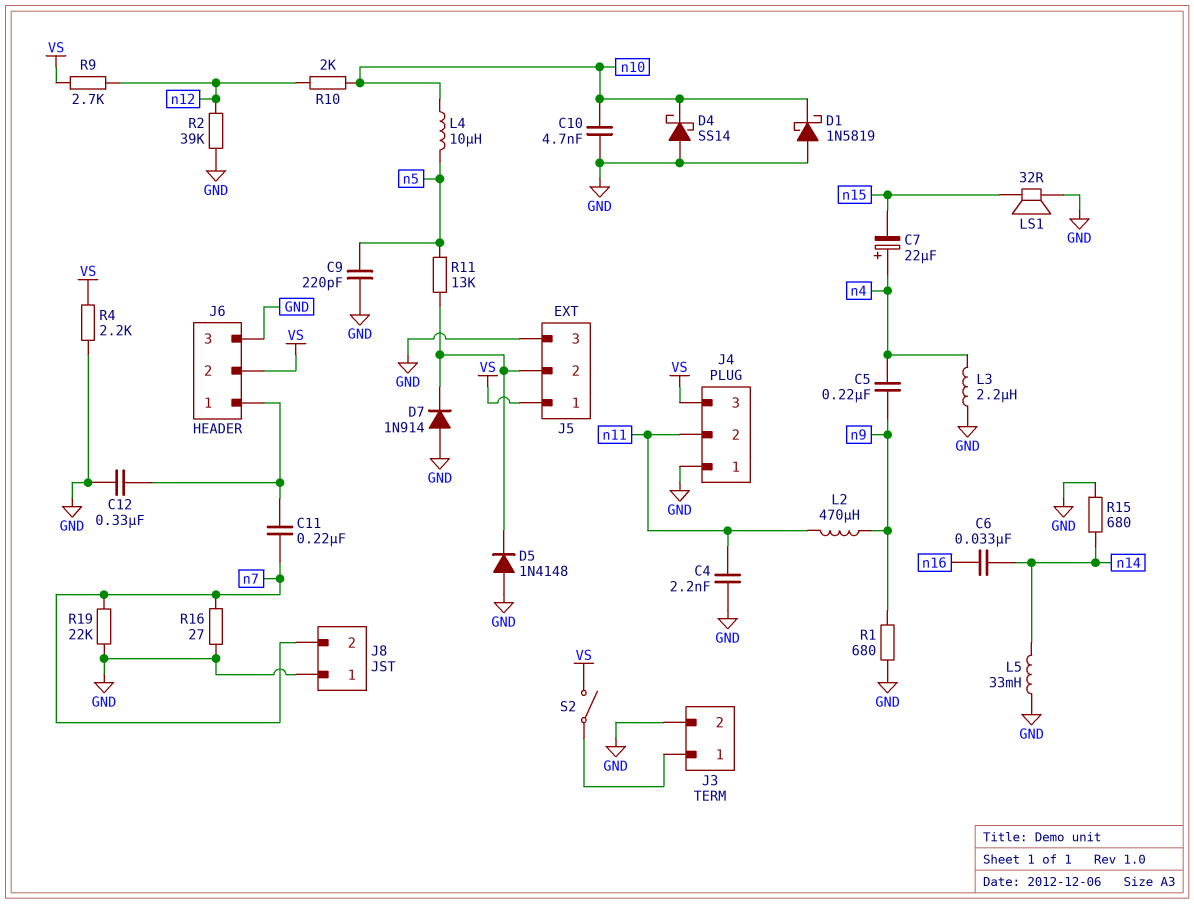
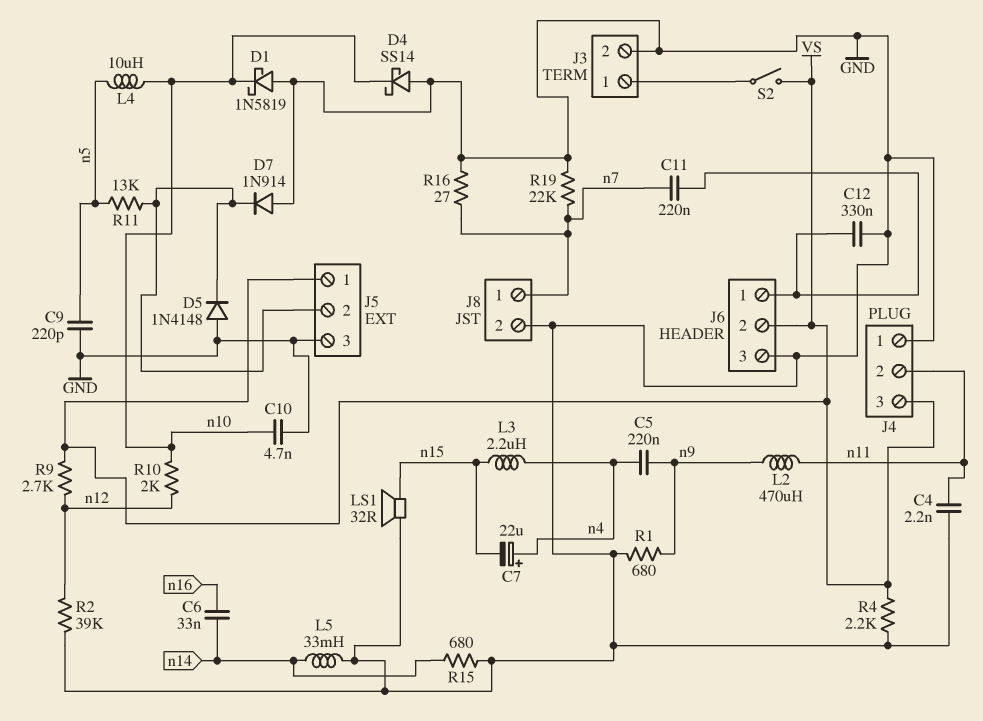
J8 pin 1: GND -> n7
J8 pin 2: n7 -> GND
L3: 2.2uH (GND, n4) -> 2.2uH (n4, n15)

